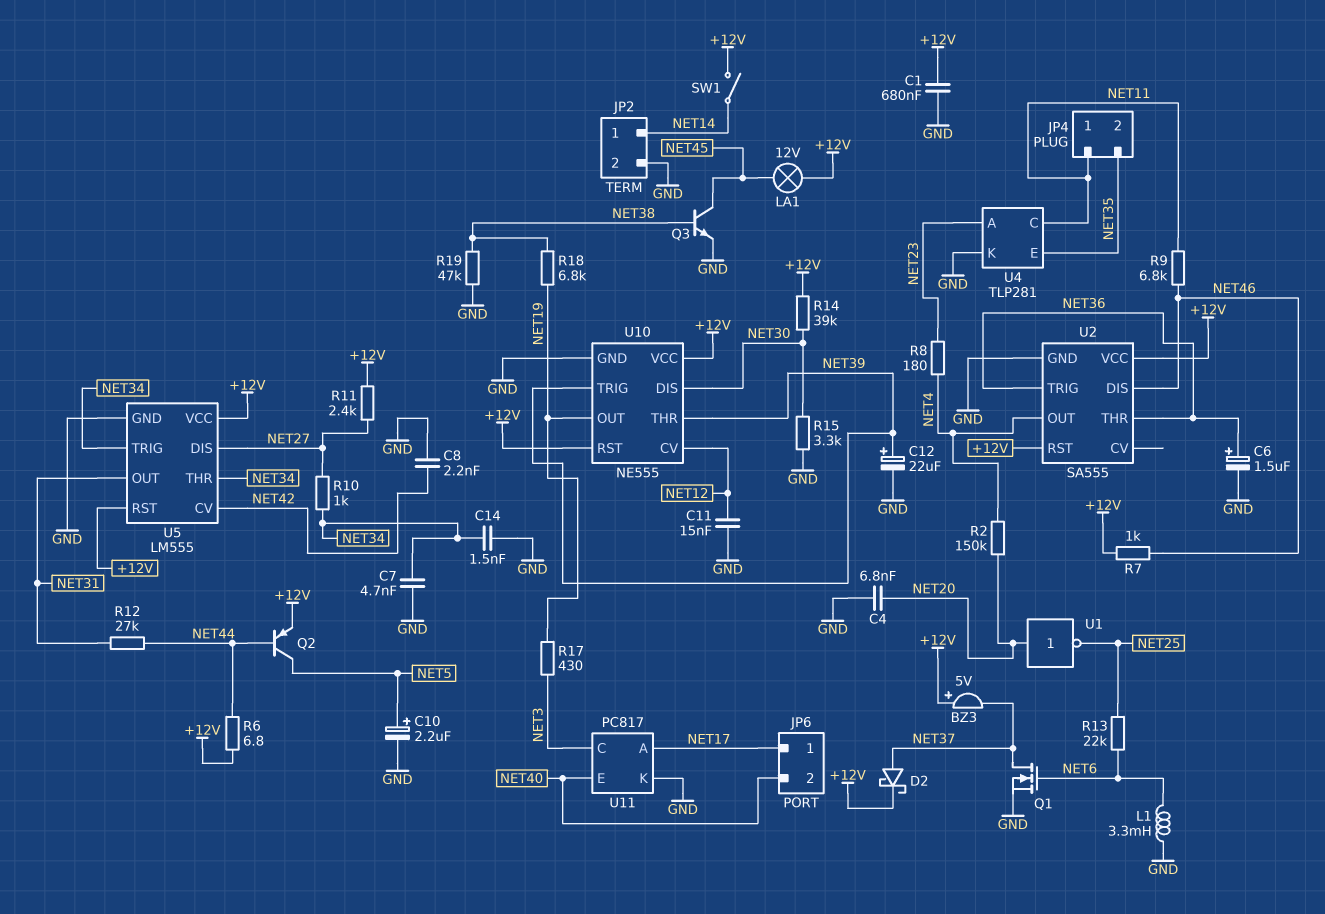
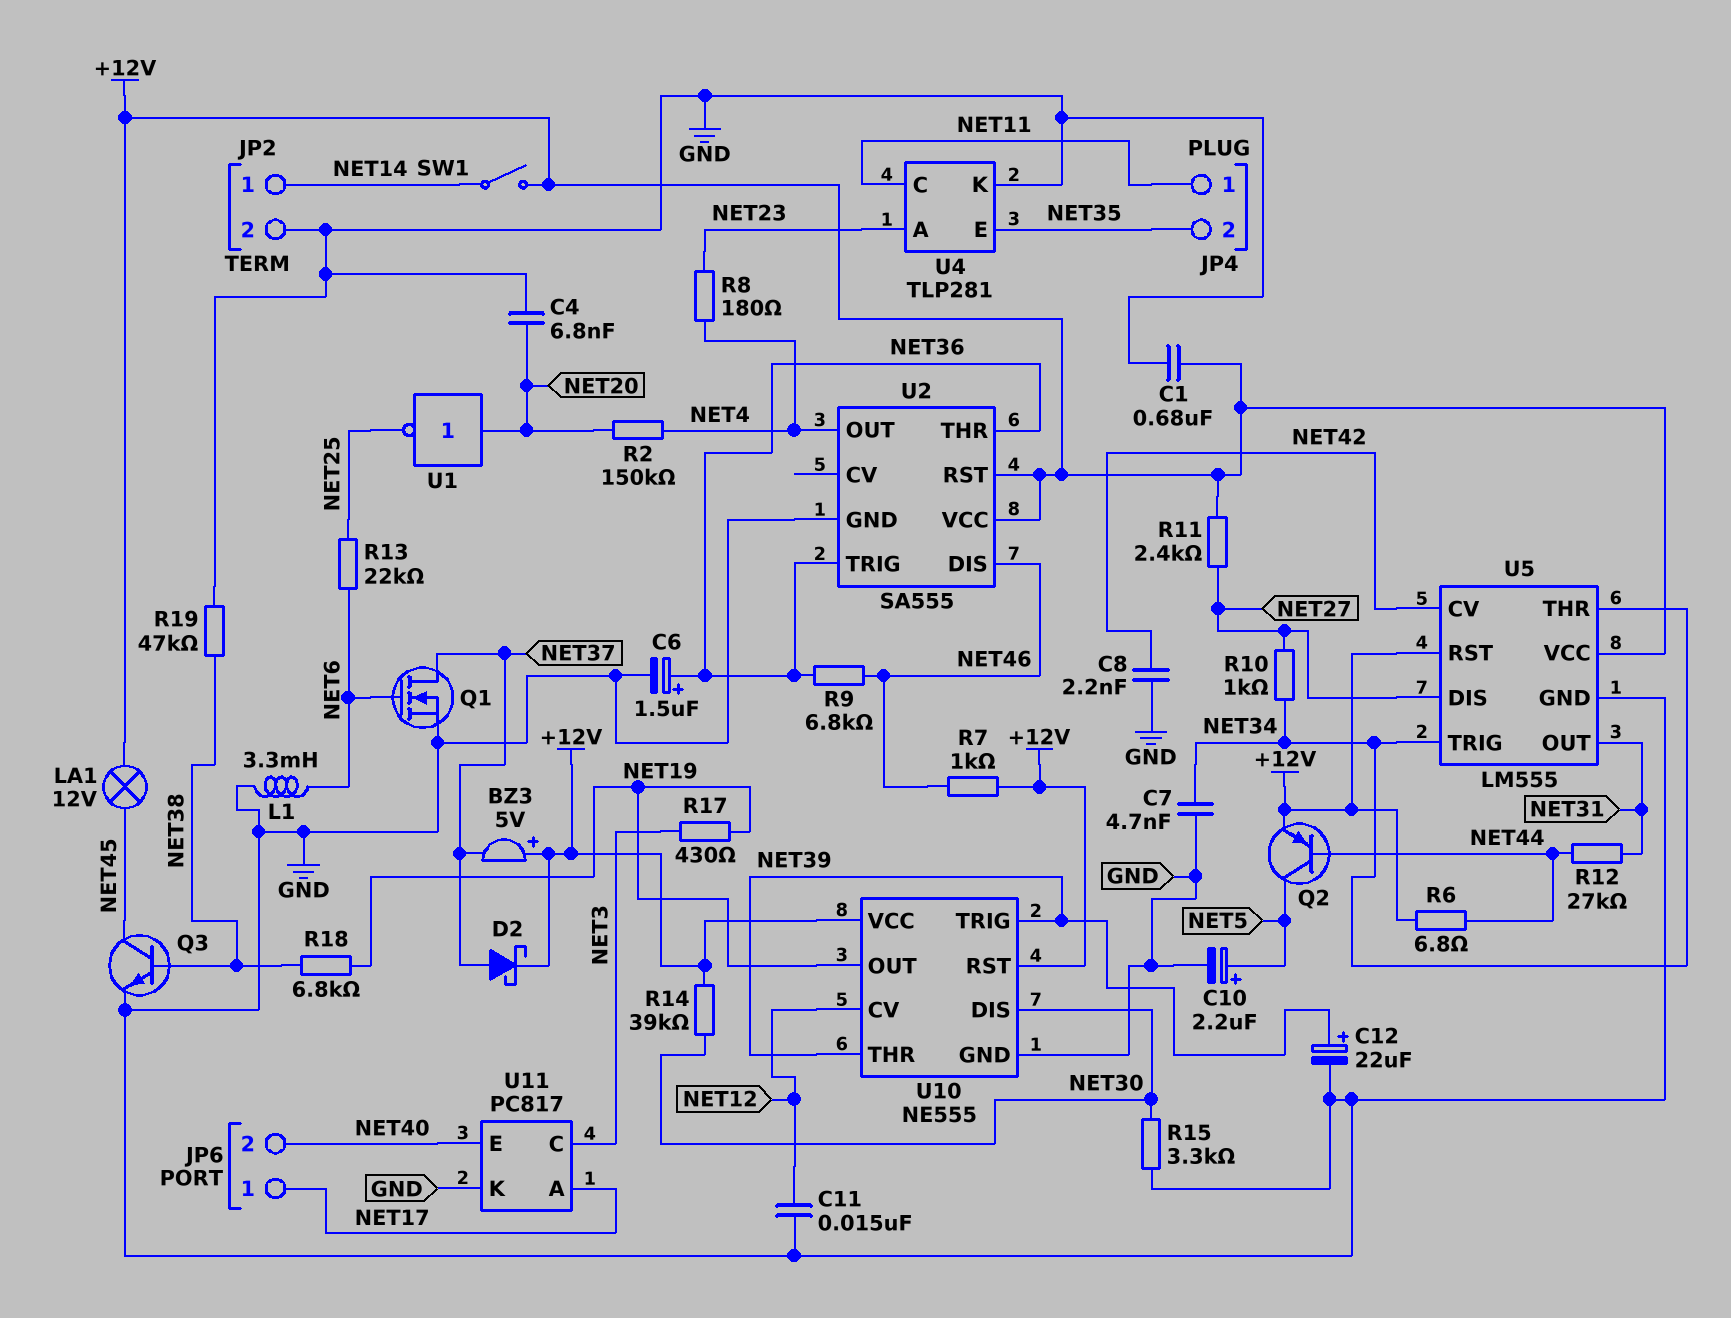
C14: 1.5nF (GND, NET34) -> none
R9: 6.8k (NET11, NET46) -> 6.8k (NET36, NET46)

